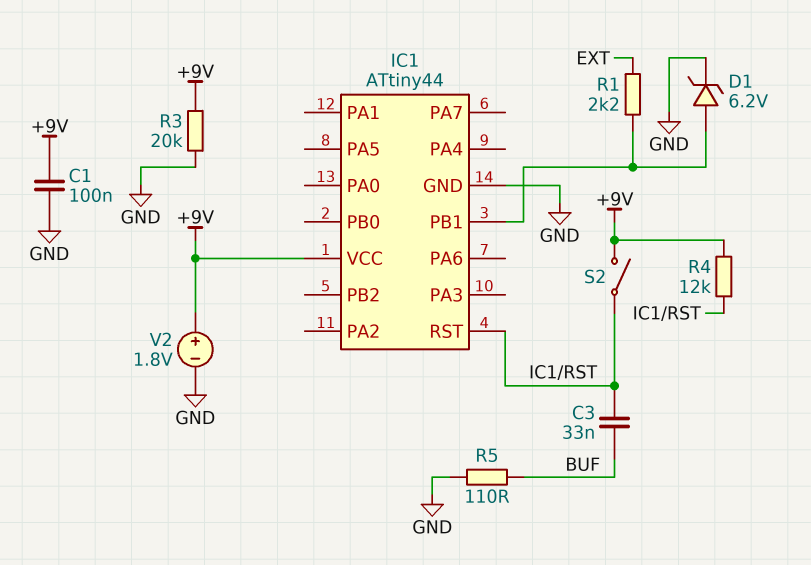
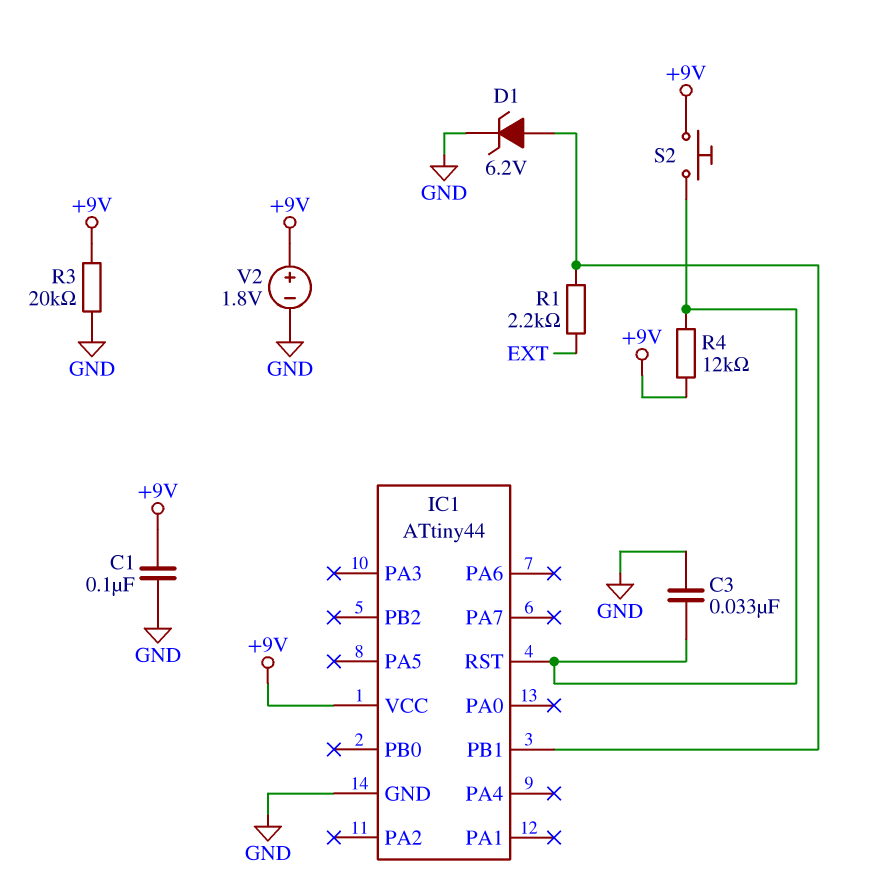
C3: 33nF (BUF, IC1/RST) -> 33nF (GND, IC1/RST)
R5: 110 (BUF, GND) -> none
S2: switch (+9V, IC1/RST) -> button (+9V, IC1/RST)

